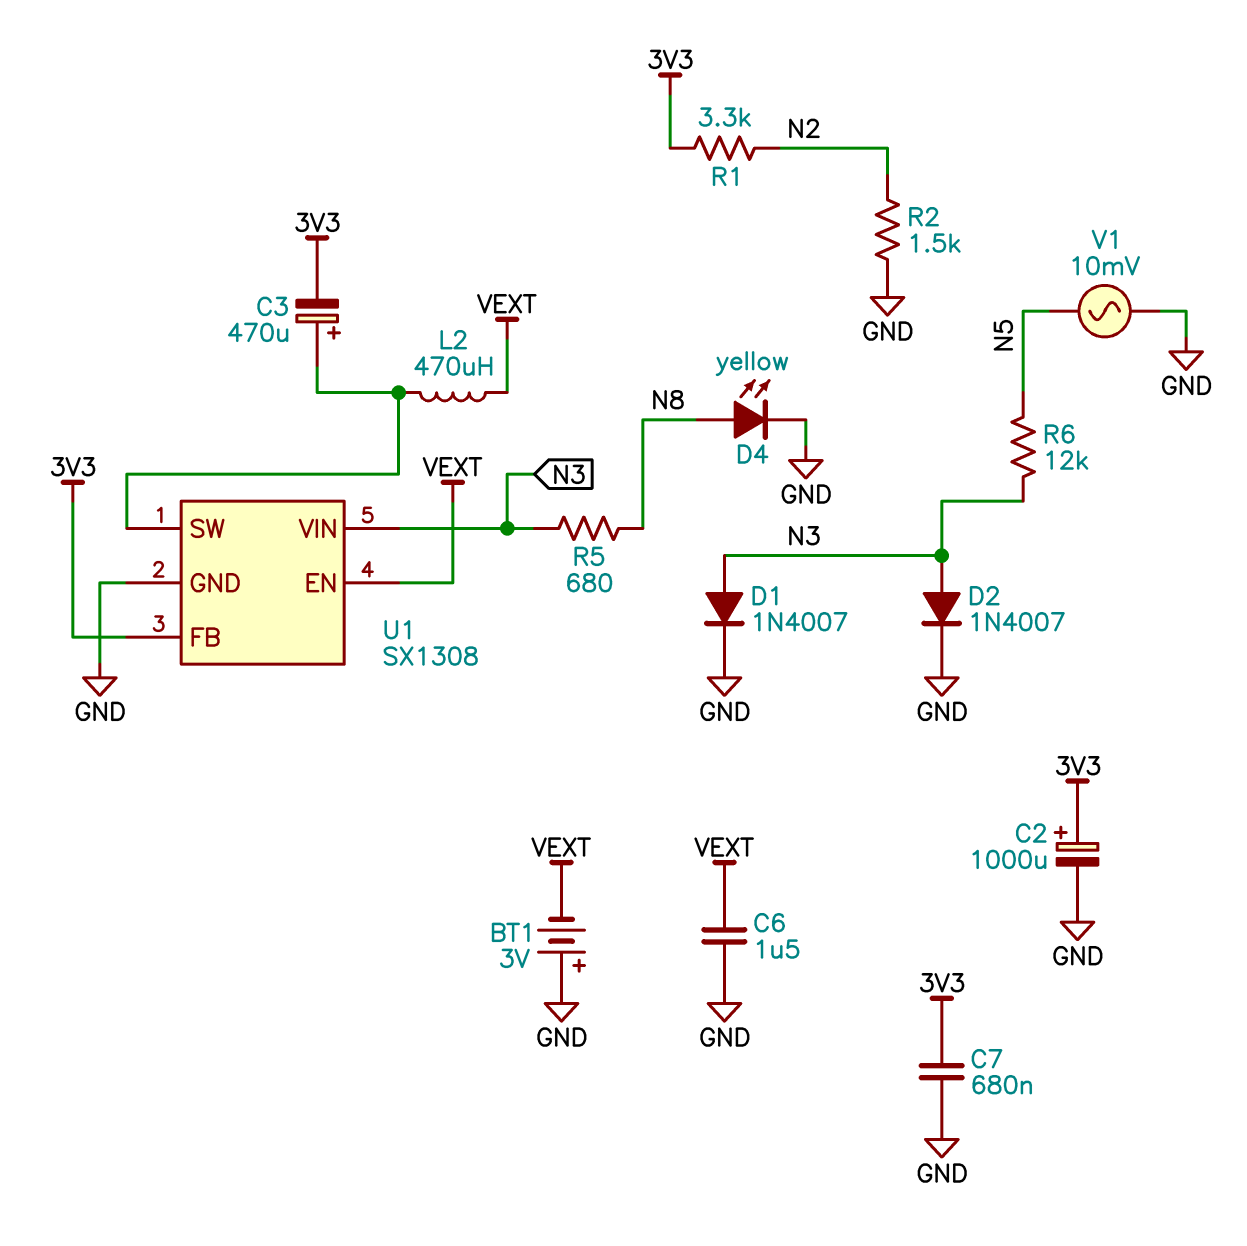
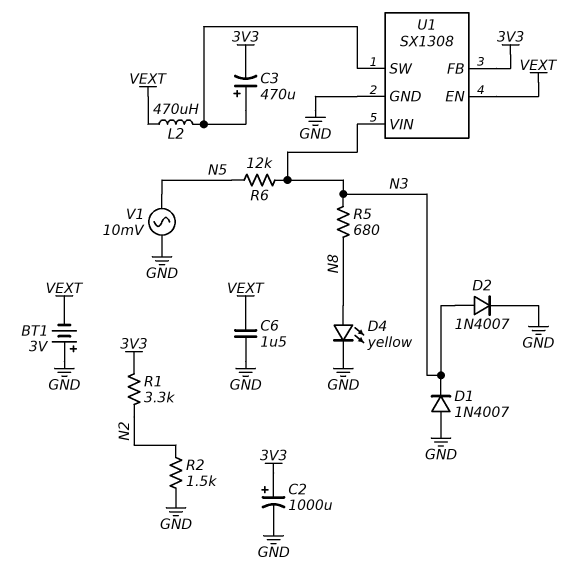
C7: 680nF (3V3, GND) -> none
D1: diode 1N4007 (A N3, K GND) -> diode 1N4007 (A GND, K N3)

